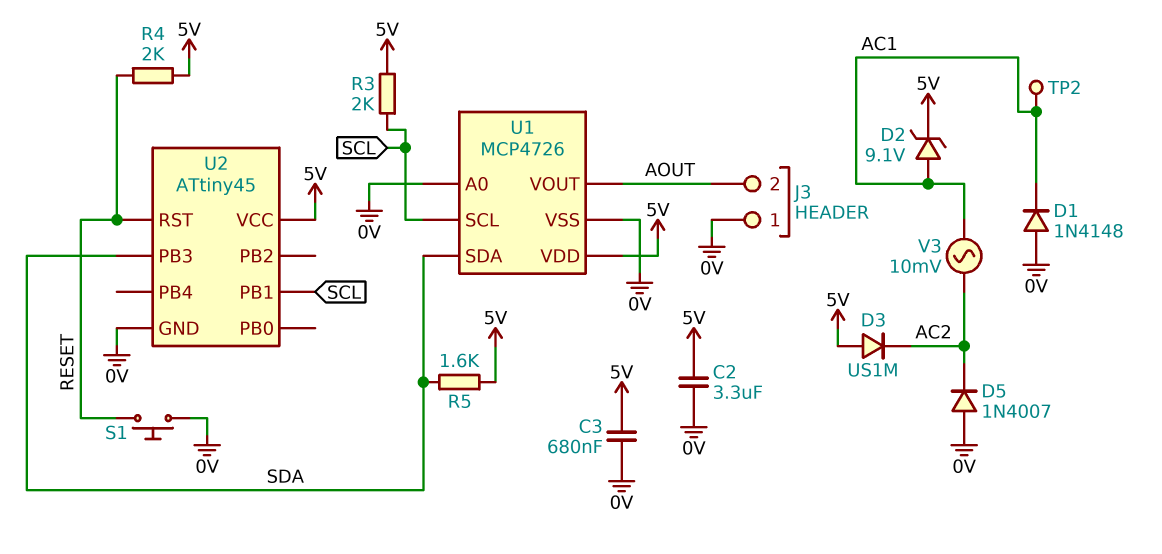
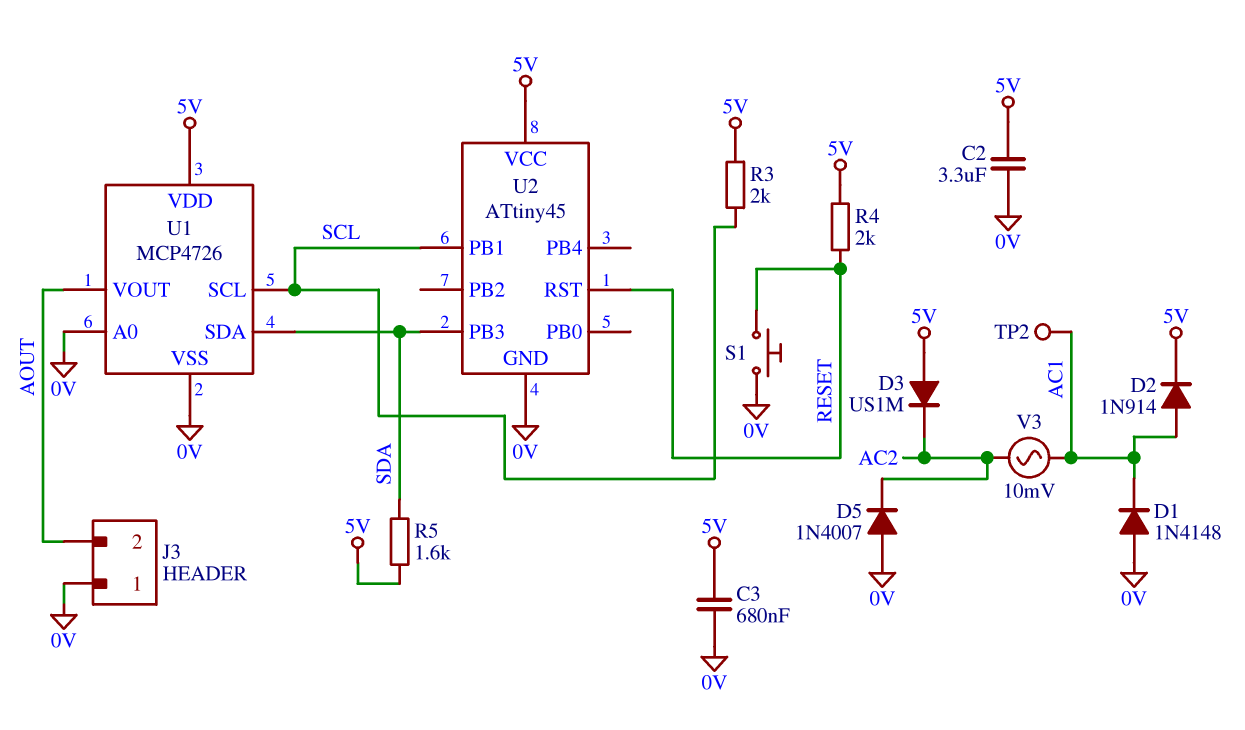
D2: zener 9.1V (A AC1, K 5V) -> diode 1N914 (A AC1, K 5V)

